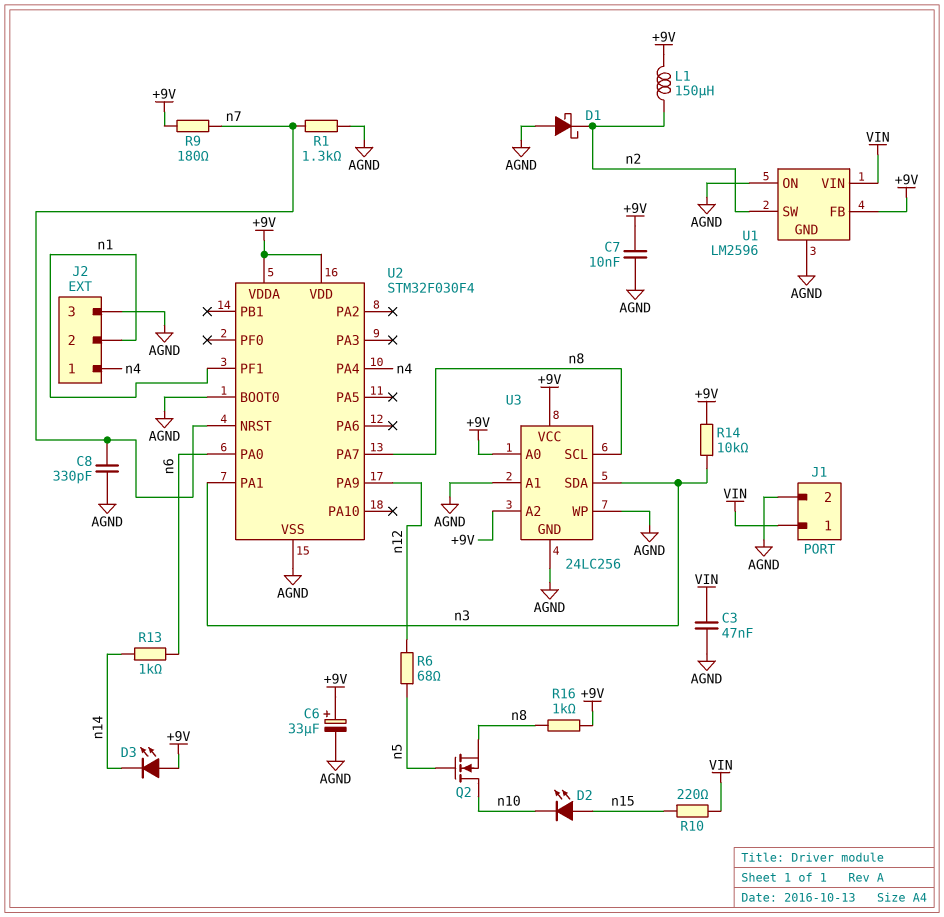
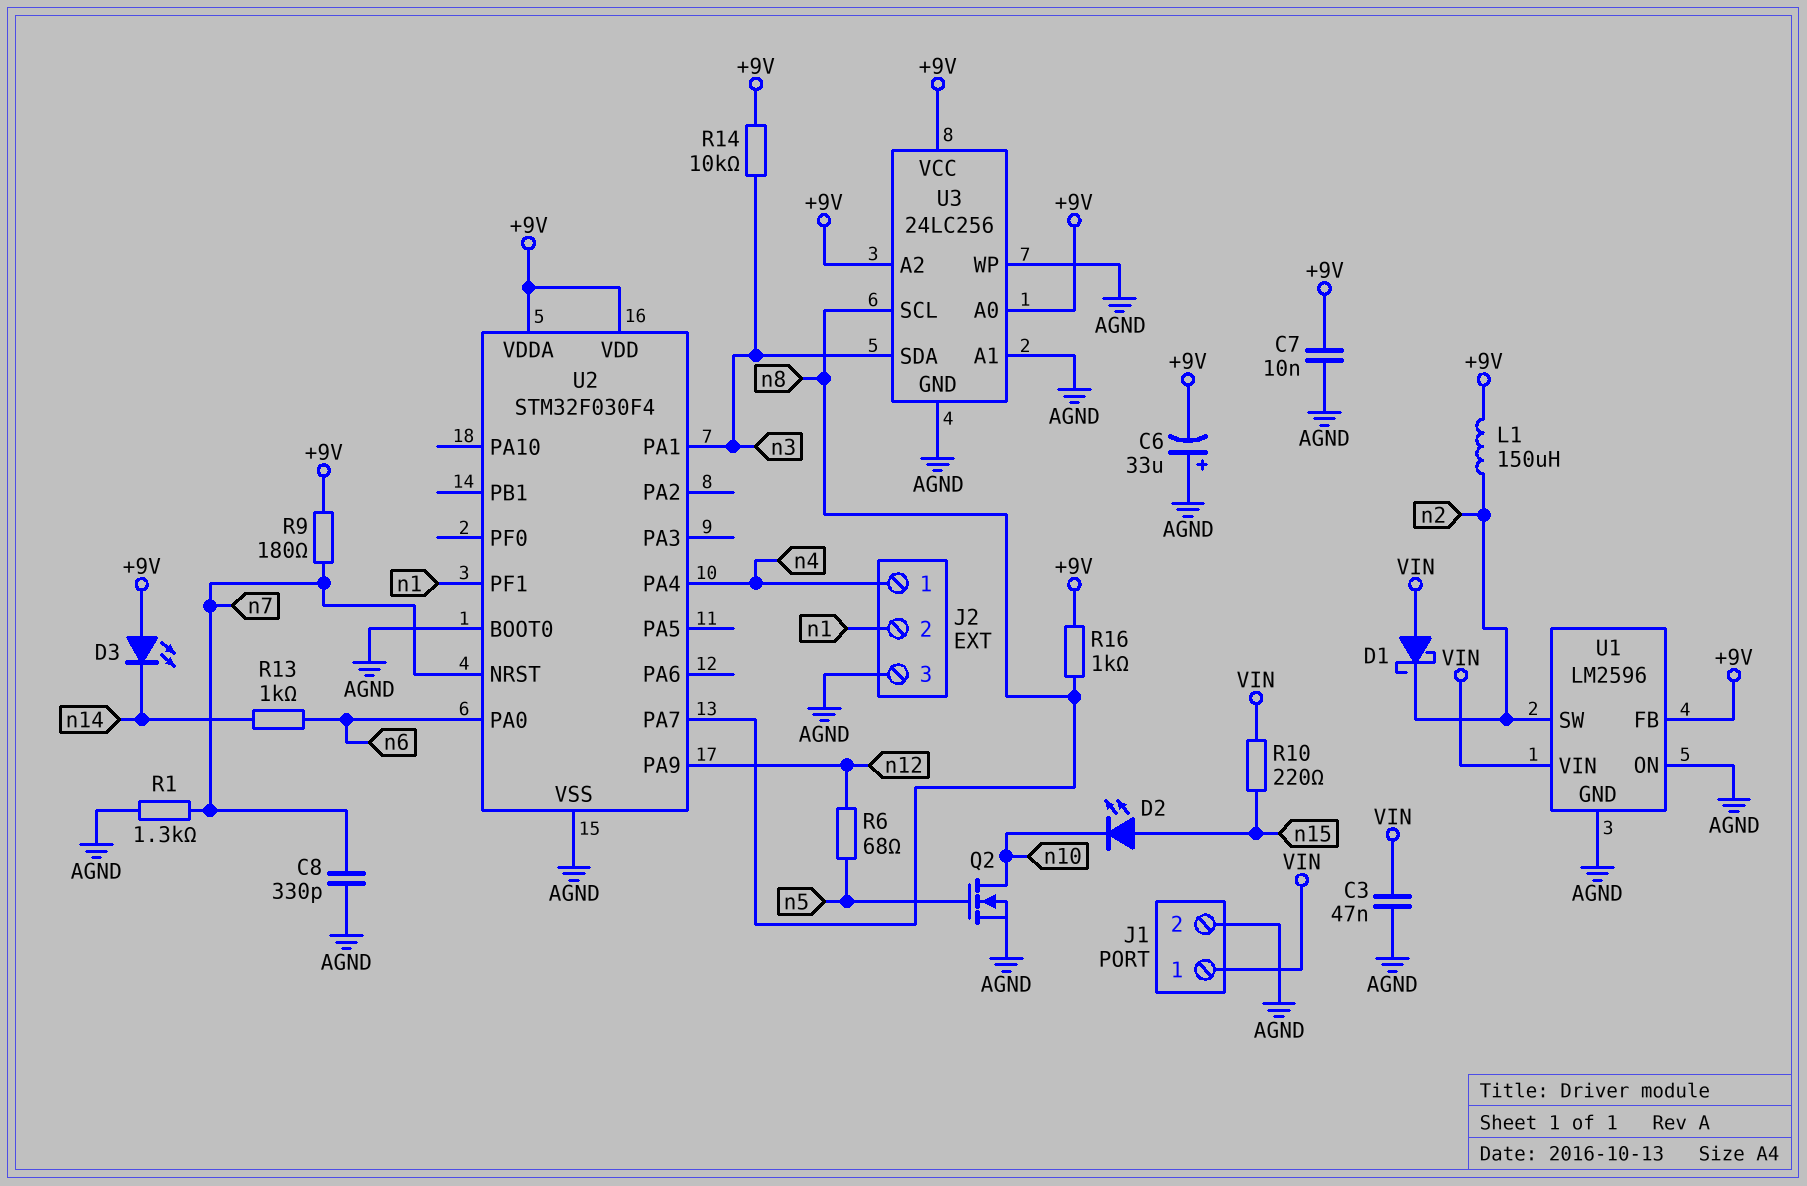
C6: 33uF (plus +9V, minus AGND) -> 33uF (plus AGND, minus +9V)
D1: schottky (A AGND, K n2) -> schottky (A VIN, K n2)
Q2: NMOS (G n5, D n10, S n8) -> NMOS (G n5, D n10, S AGND)

